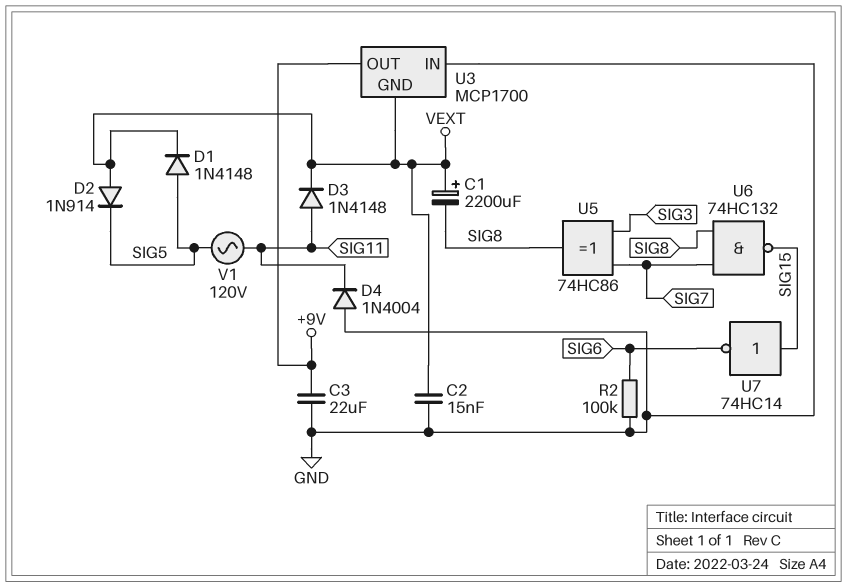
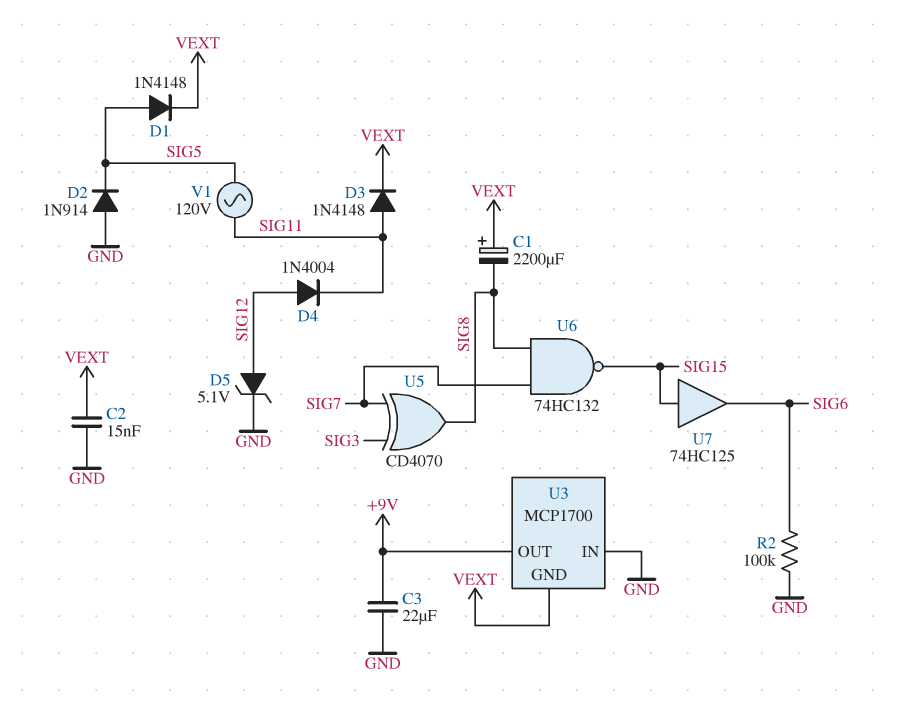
D2: diode 1N914 (A VEXT, K SIG5) -> diode 1N914 (A GND, K SIG5)
D4: diode 1N4004 (A GND, K SIG11) -> diode 1N4004 (A SIG12, K SIG11)
D5: none -> zener 5.1V (A SIG12, K GND)
U5: XOR 74HC86 (in SIG3, in SIG7, out SIG8) -> XOR CD4070 (in SIG3, in SIG7, out SIG8)
U7: NOT 74HC14 (in SIG15, out SIG6) -> buffer 74HC125 (in SIG15, out SIG6)

